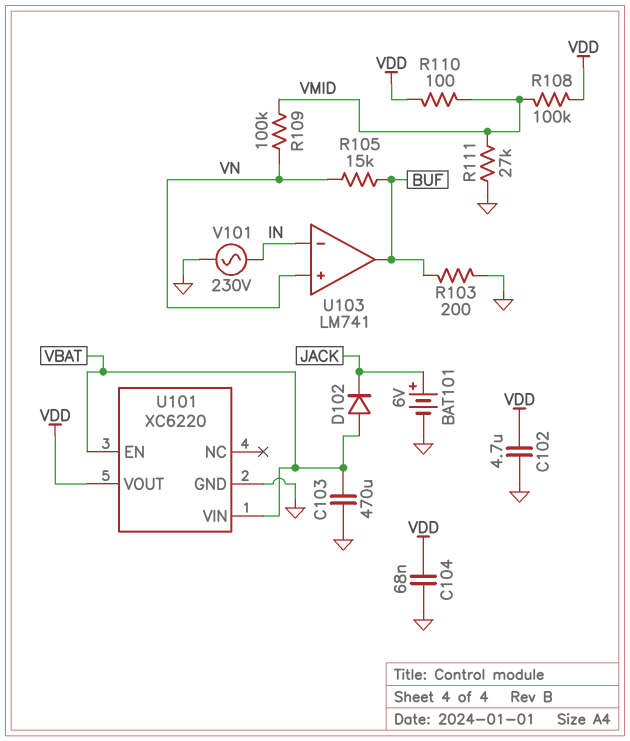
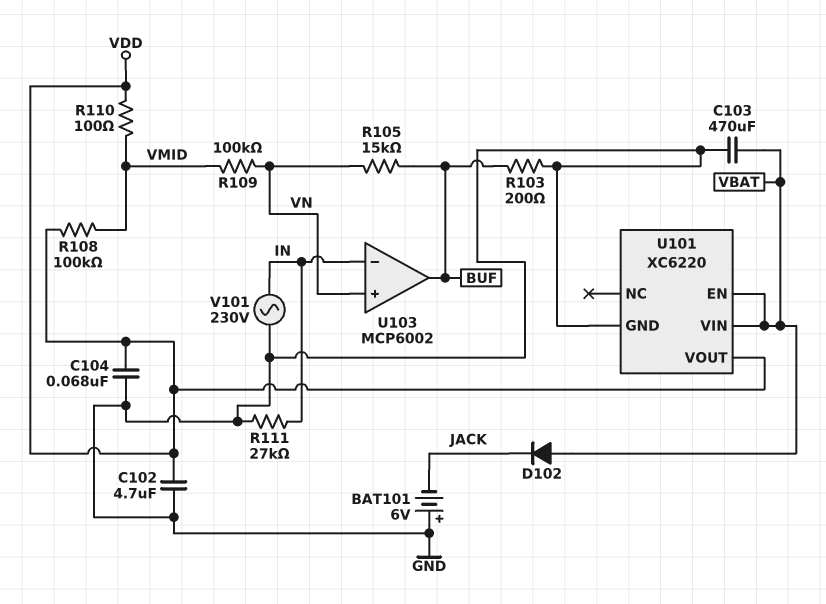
BAT101: 6V (plus JACK, minus GND) -> 6V (plus GND, minus JACK)
R111: 27k (GND, VMID) -> 27k (GND, IN)
U103: LM741 -> MCP6002

